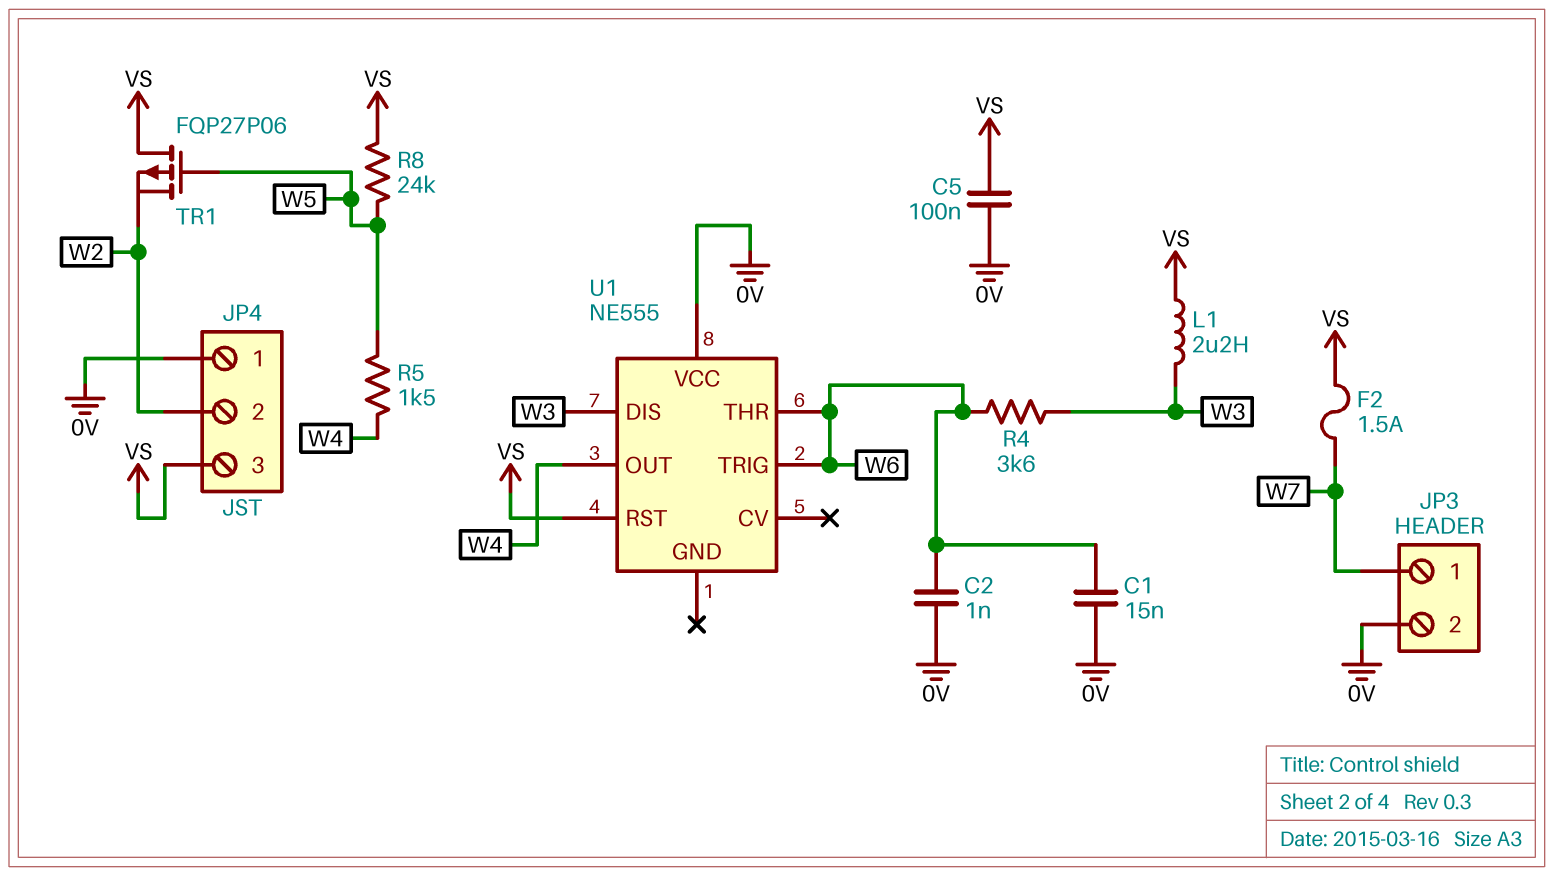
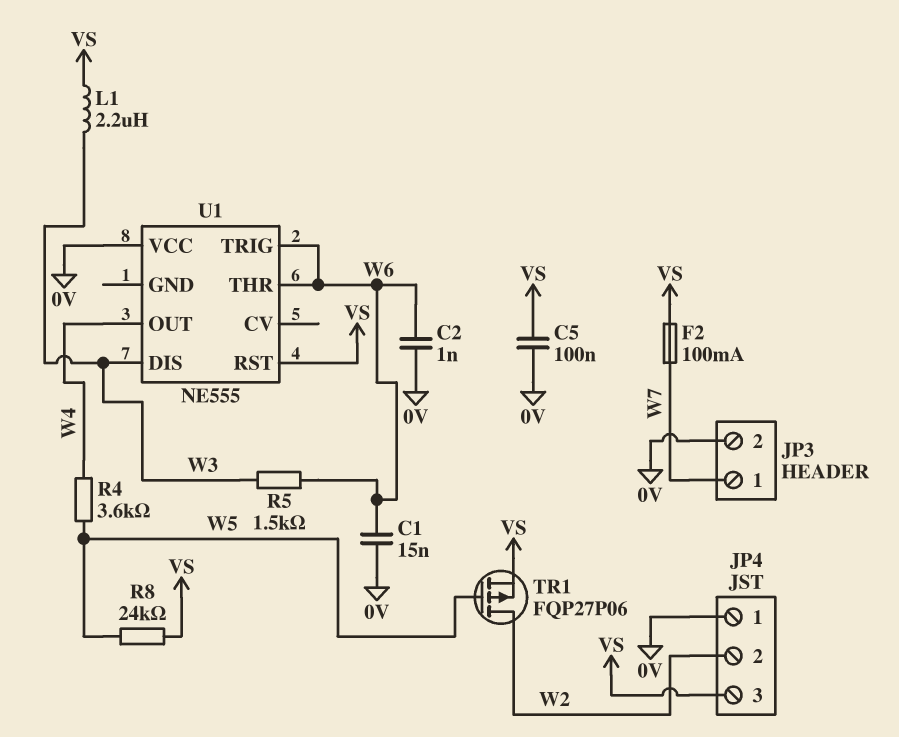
F2: 1.5A (VS, W7) -> 100mA (VS, W7)
R4: 3.6k (W3, W6) -> 3.6k (W4, W5)
R5: 1.5k (W4, W5) -> 1.5k (W3, W6)
TR1: PMOS FQP27P06 (G W5, D VS, S W2) -> PMOS FQP27P06 (G W5, D W2, S VS)

